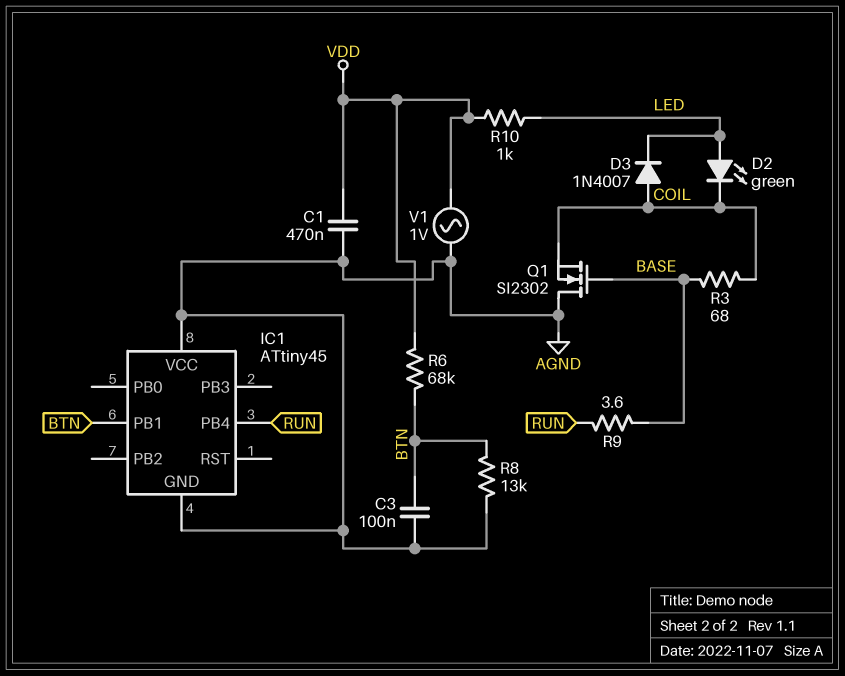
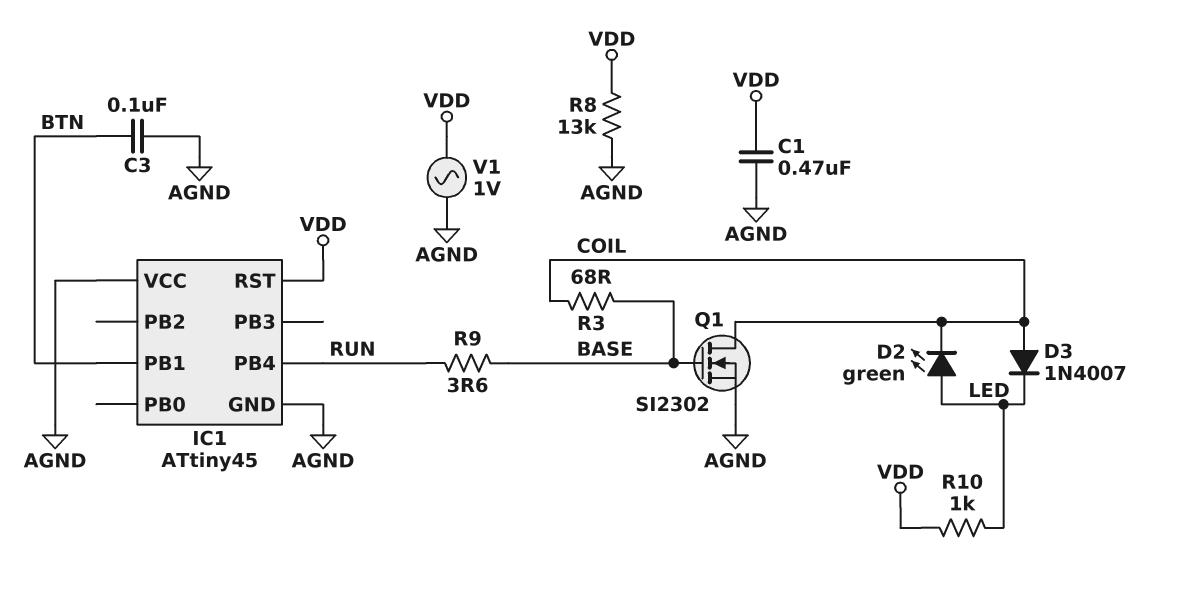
IC1 pin RST: none -> VDD
Q1: NMOS SI2302 (G BASE, D AGND, S COIL) -> NMOS SI2302 (G BASE, D COIL, S AGND)
R6: 68k (BTN, VDD) -> none
R8: 13k (AGND, BTN) -> 13k (AGND, VDD)

